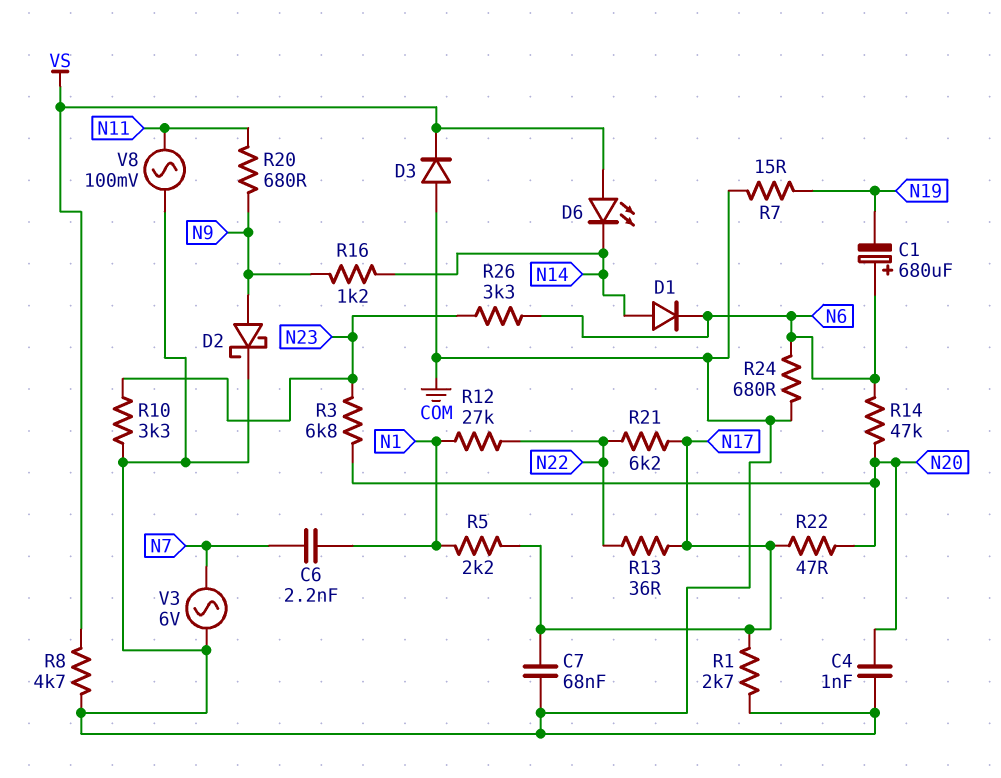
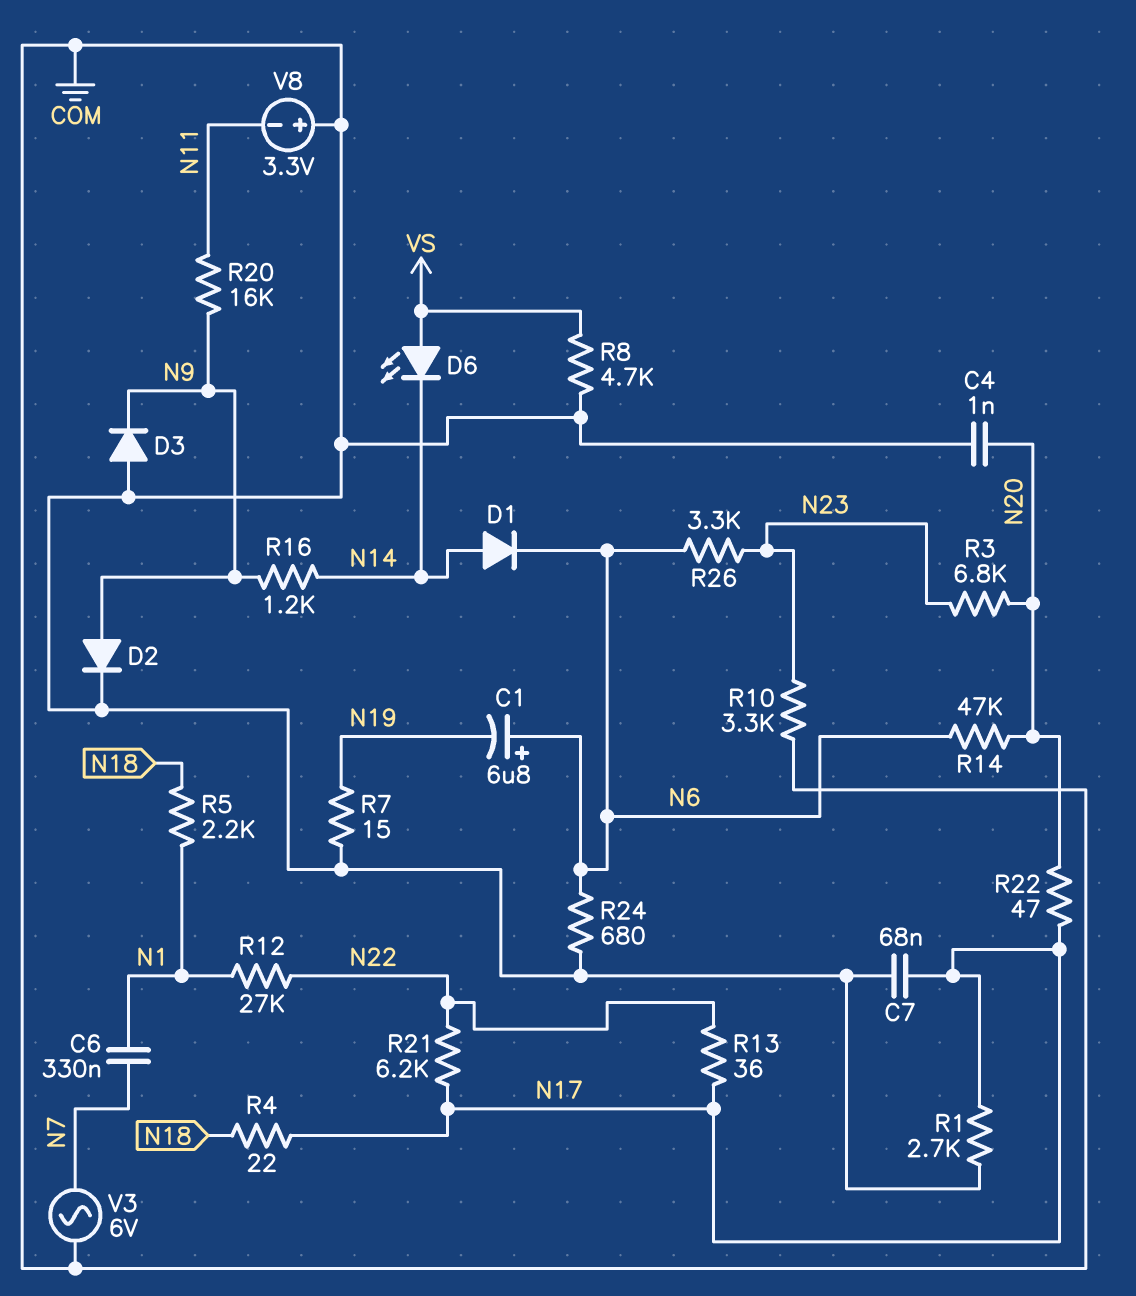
C1: 680uF (plus N6, minus N19) -> 6.8uF (plus N6, minus N19)
C6: 2.2nF (N1, N7) -> 330nF (N1, N7)
D2: schottky (A N9, K COM) -> diode (A N9, K COM)
D3: diode (A COM, K VS) -> diode (A COM, K N9)
R4: none -> 22 (N17, N18)
R5: 2.2k (N1, N17) -> 2.2k (N1, N18)
R20: 680 (N9, N11) -> 16k (N9, N11)
V8: AC 100mV (COM, N11) -> 3.3V (plus COM, minus N11)

